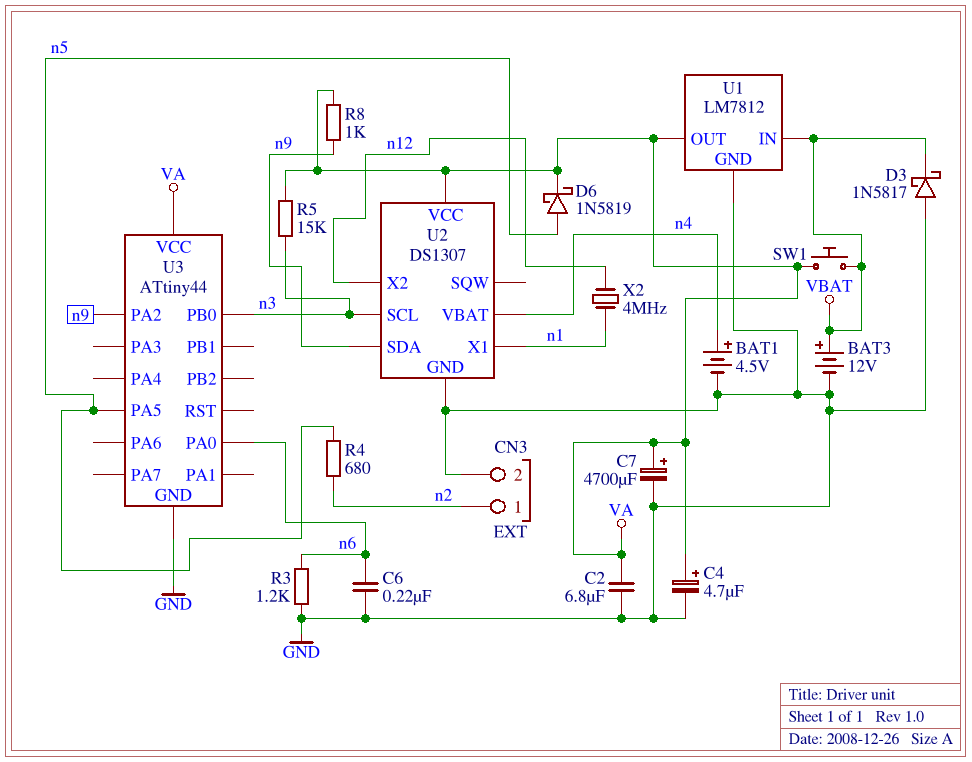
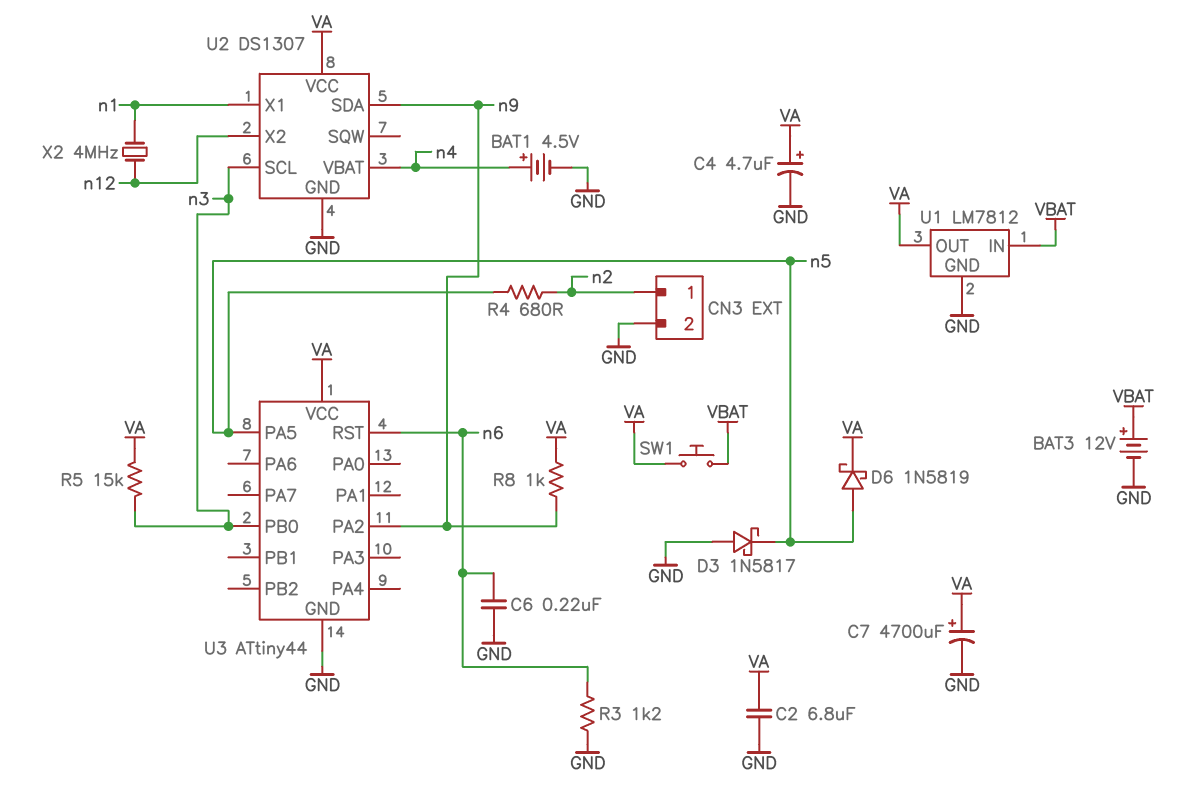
D3: schottky 1N5817 (A GND, K VBAT) -> schottky 1N5817 (A GND, K n5)
U3 pin PA0: n6 -> none
U3 pin RST: none -> n6

